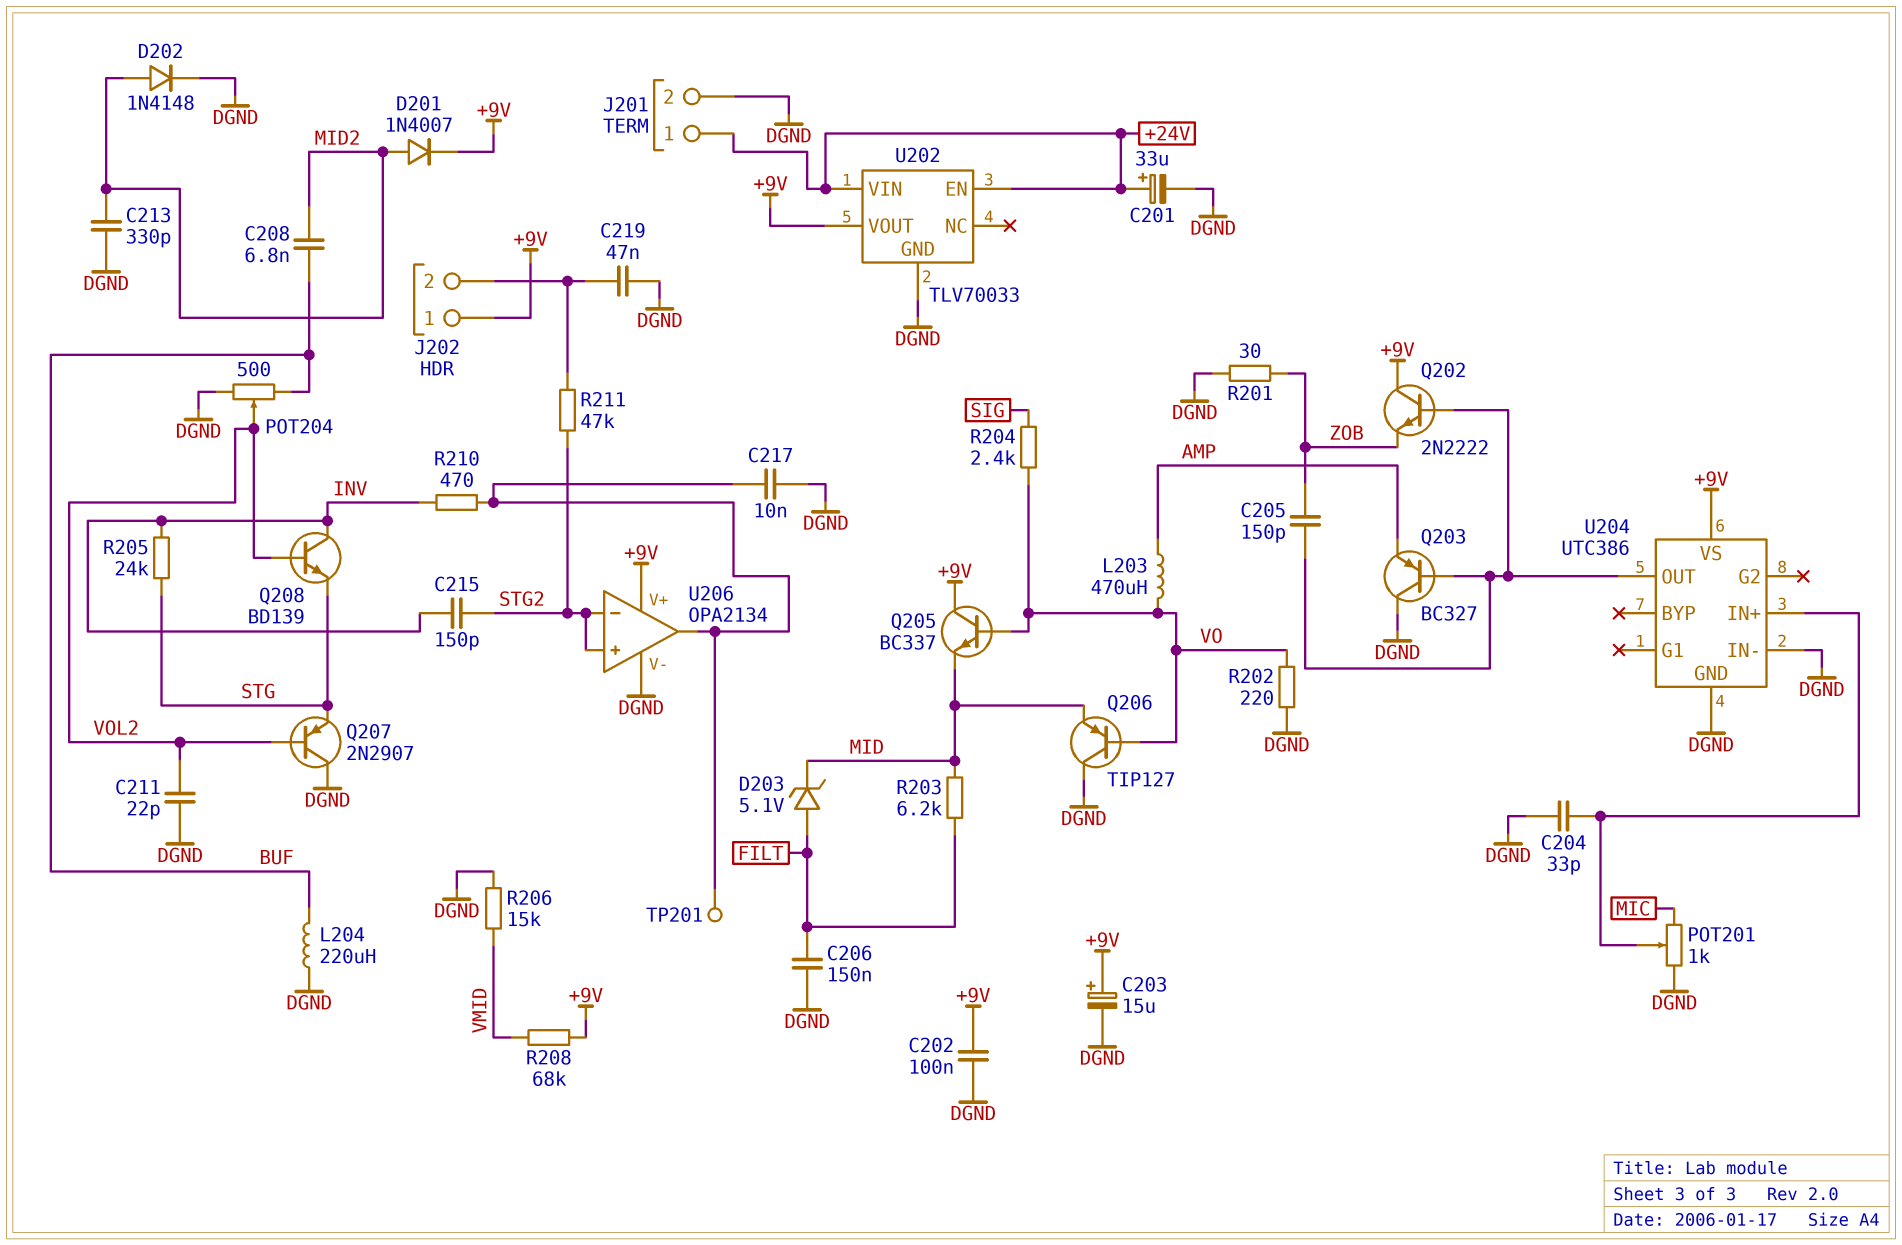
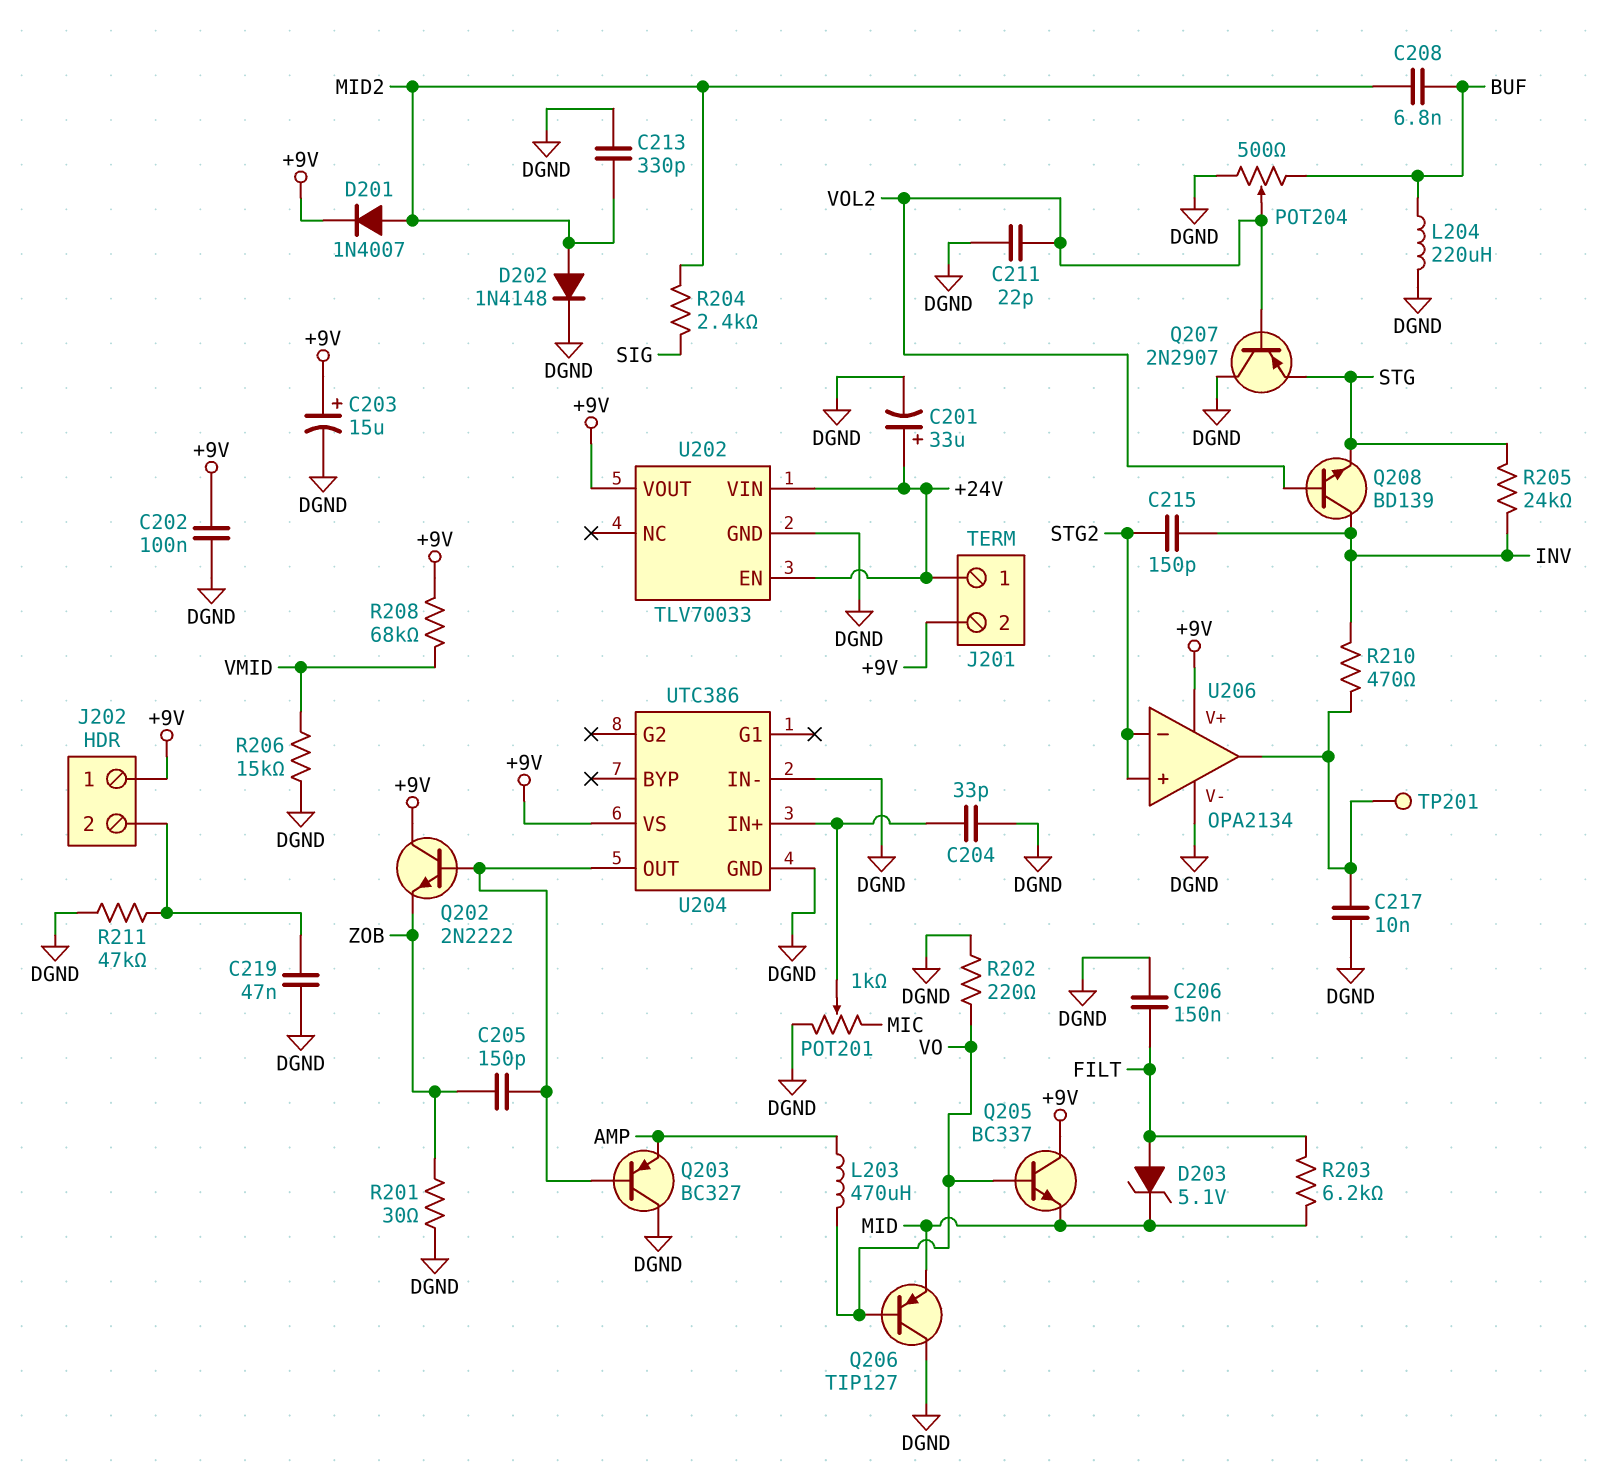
J201 pin 2: DGND -> +9V
R204: 2.4k (SIG, VO) -> 2.4k (MID2, SIG)
R211: 47k (J202/2, STG2) -> 47k (DGND, J202/2)

